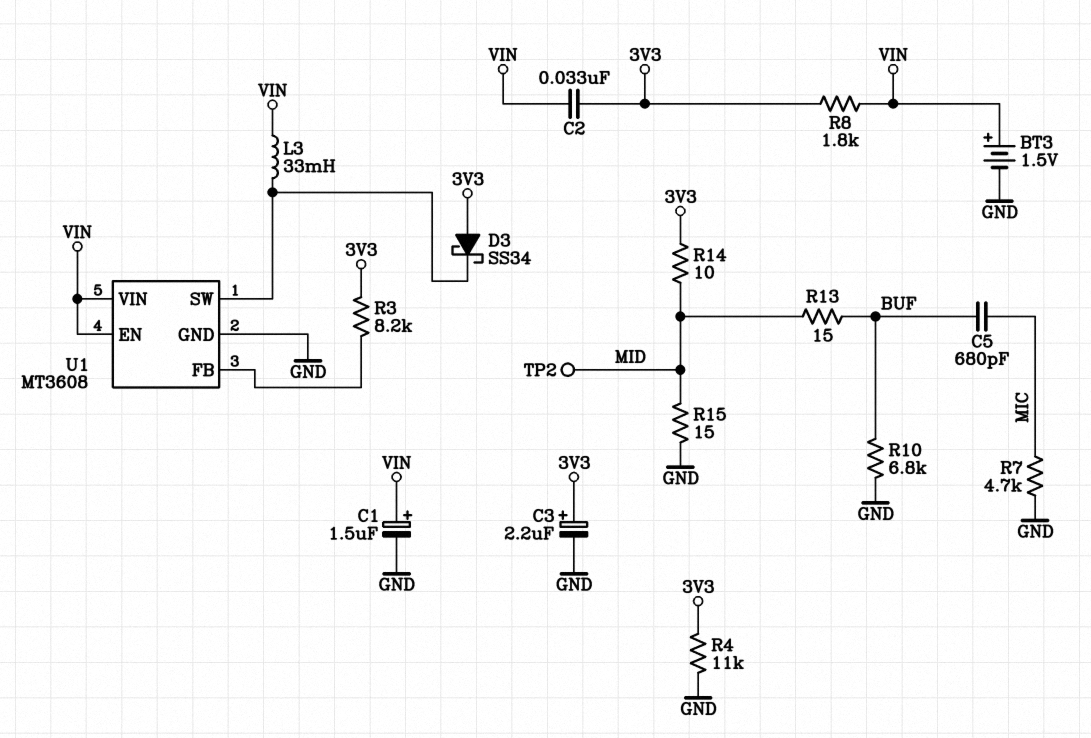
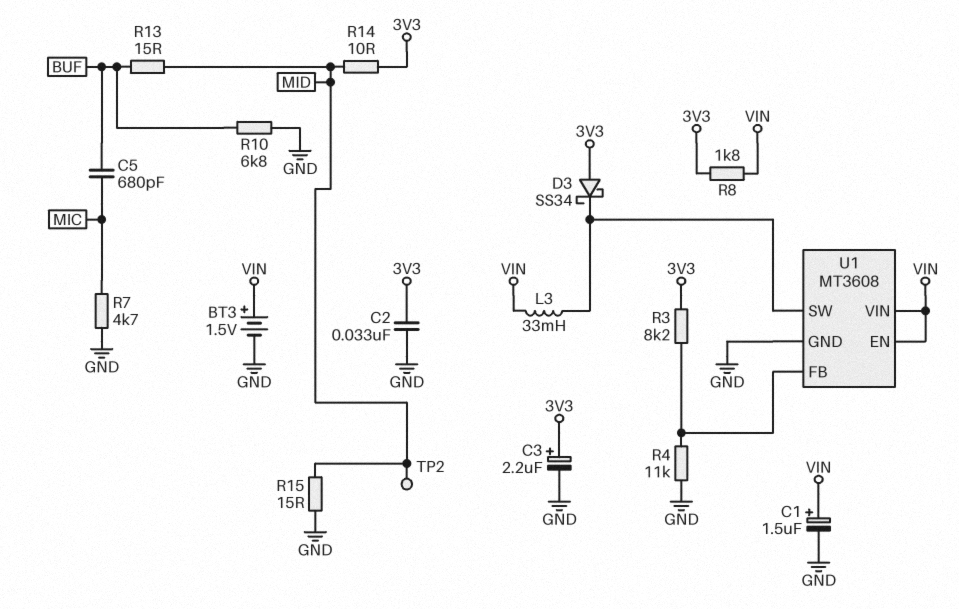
C2: 33nF (3V3, VIN) -> 33nF (3V3, GND)
R4: 11k (3V3, GND) -> 11k (GND, U1/FB)

